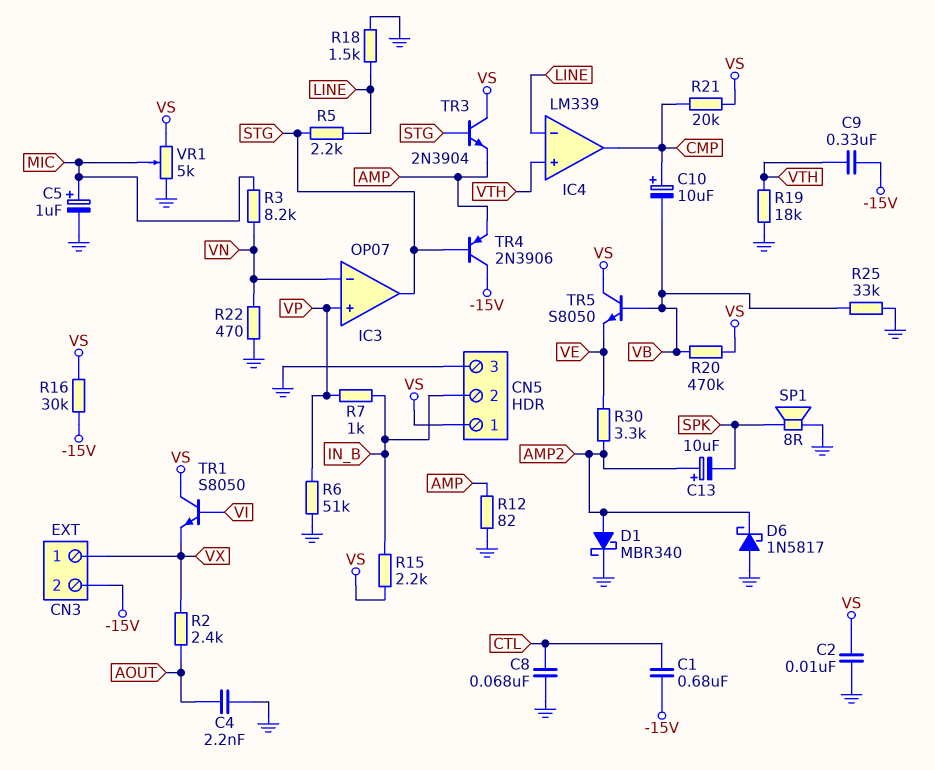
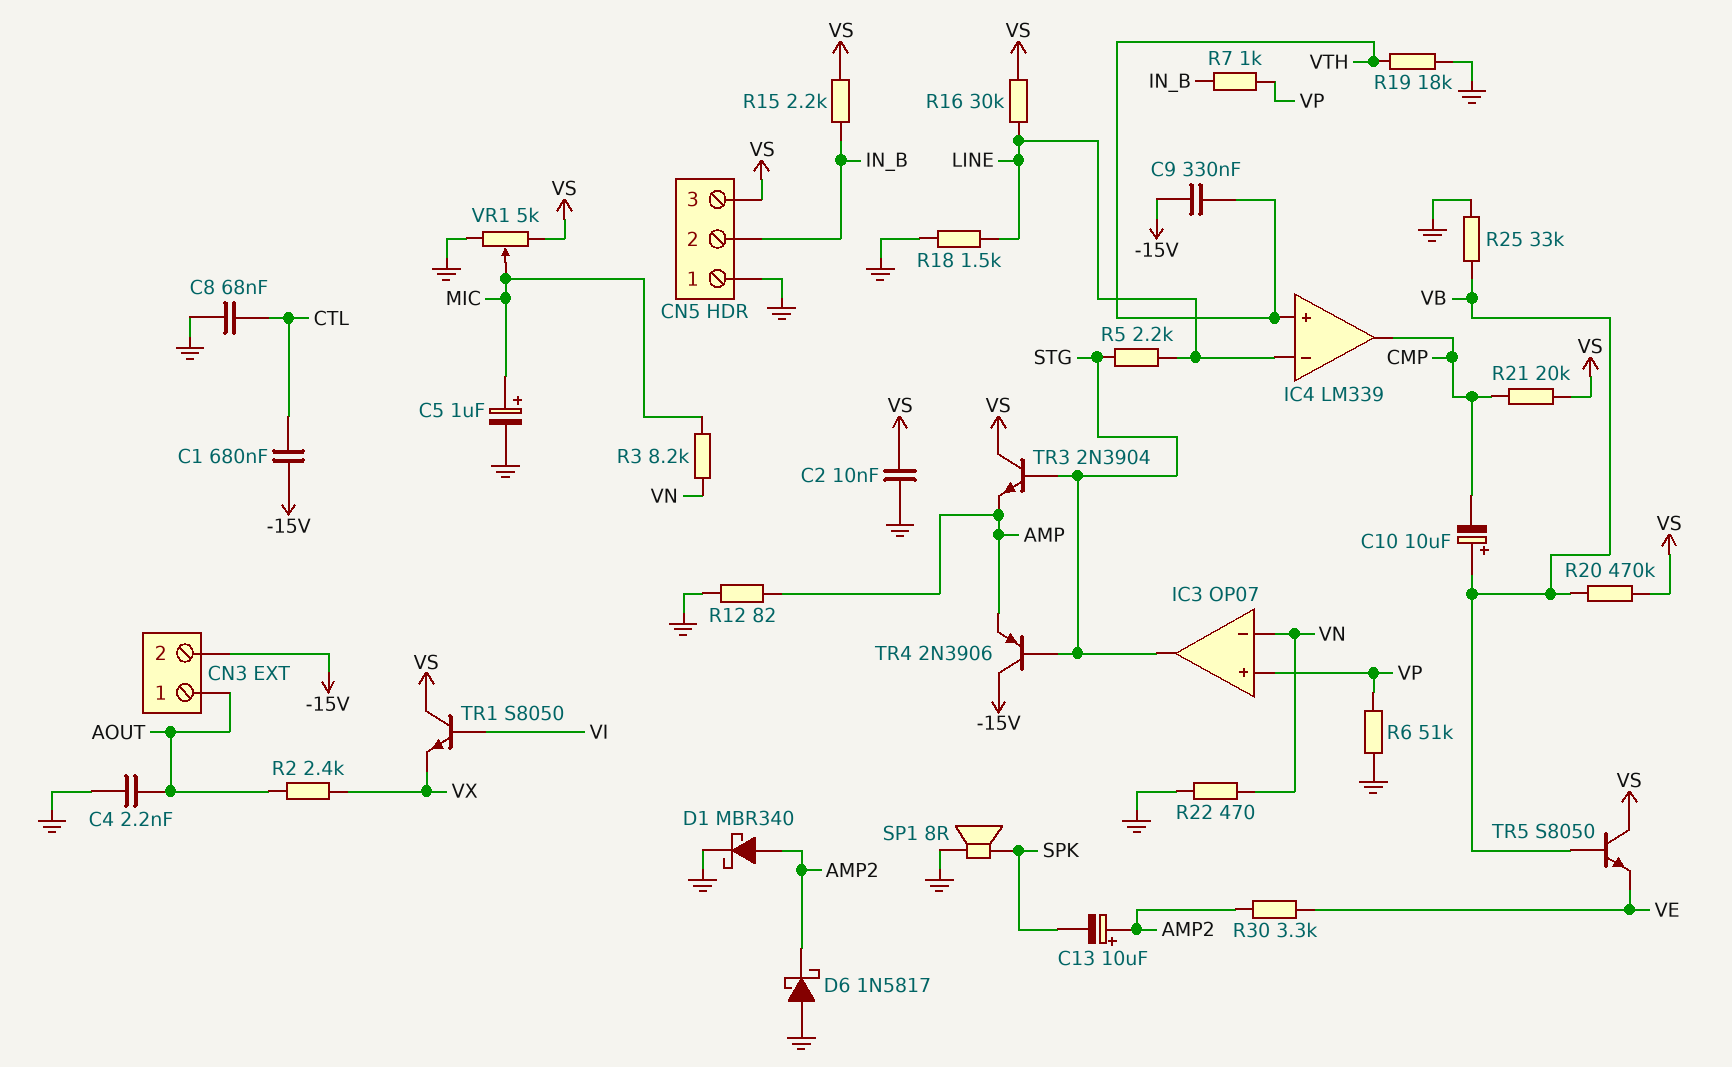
C10: 10uF (plus CMP, minus VB) -> 10uF (plus VB, minus CMP)
CN3 pin 1: VX -> AOUT
CN5 pin 1: VS -> GND
CN5 pin 3: GND -> VS
R16: 30k (-15V, VS) -> 30k (LINE, VS)

